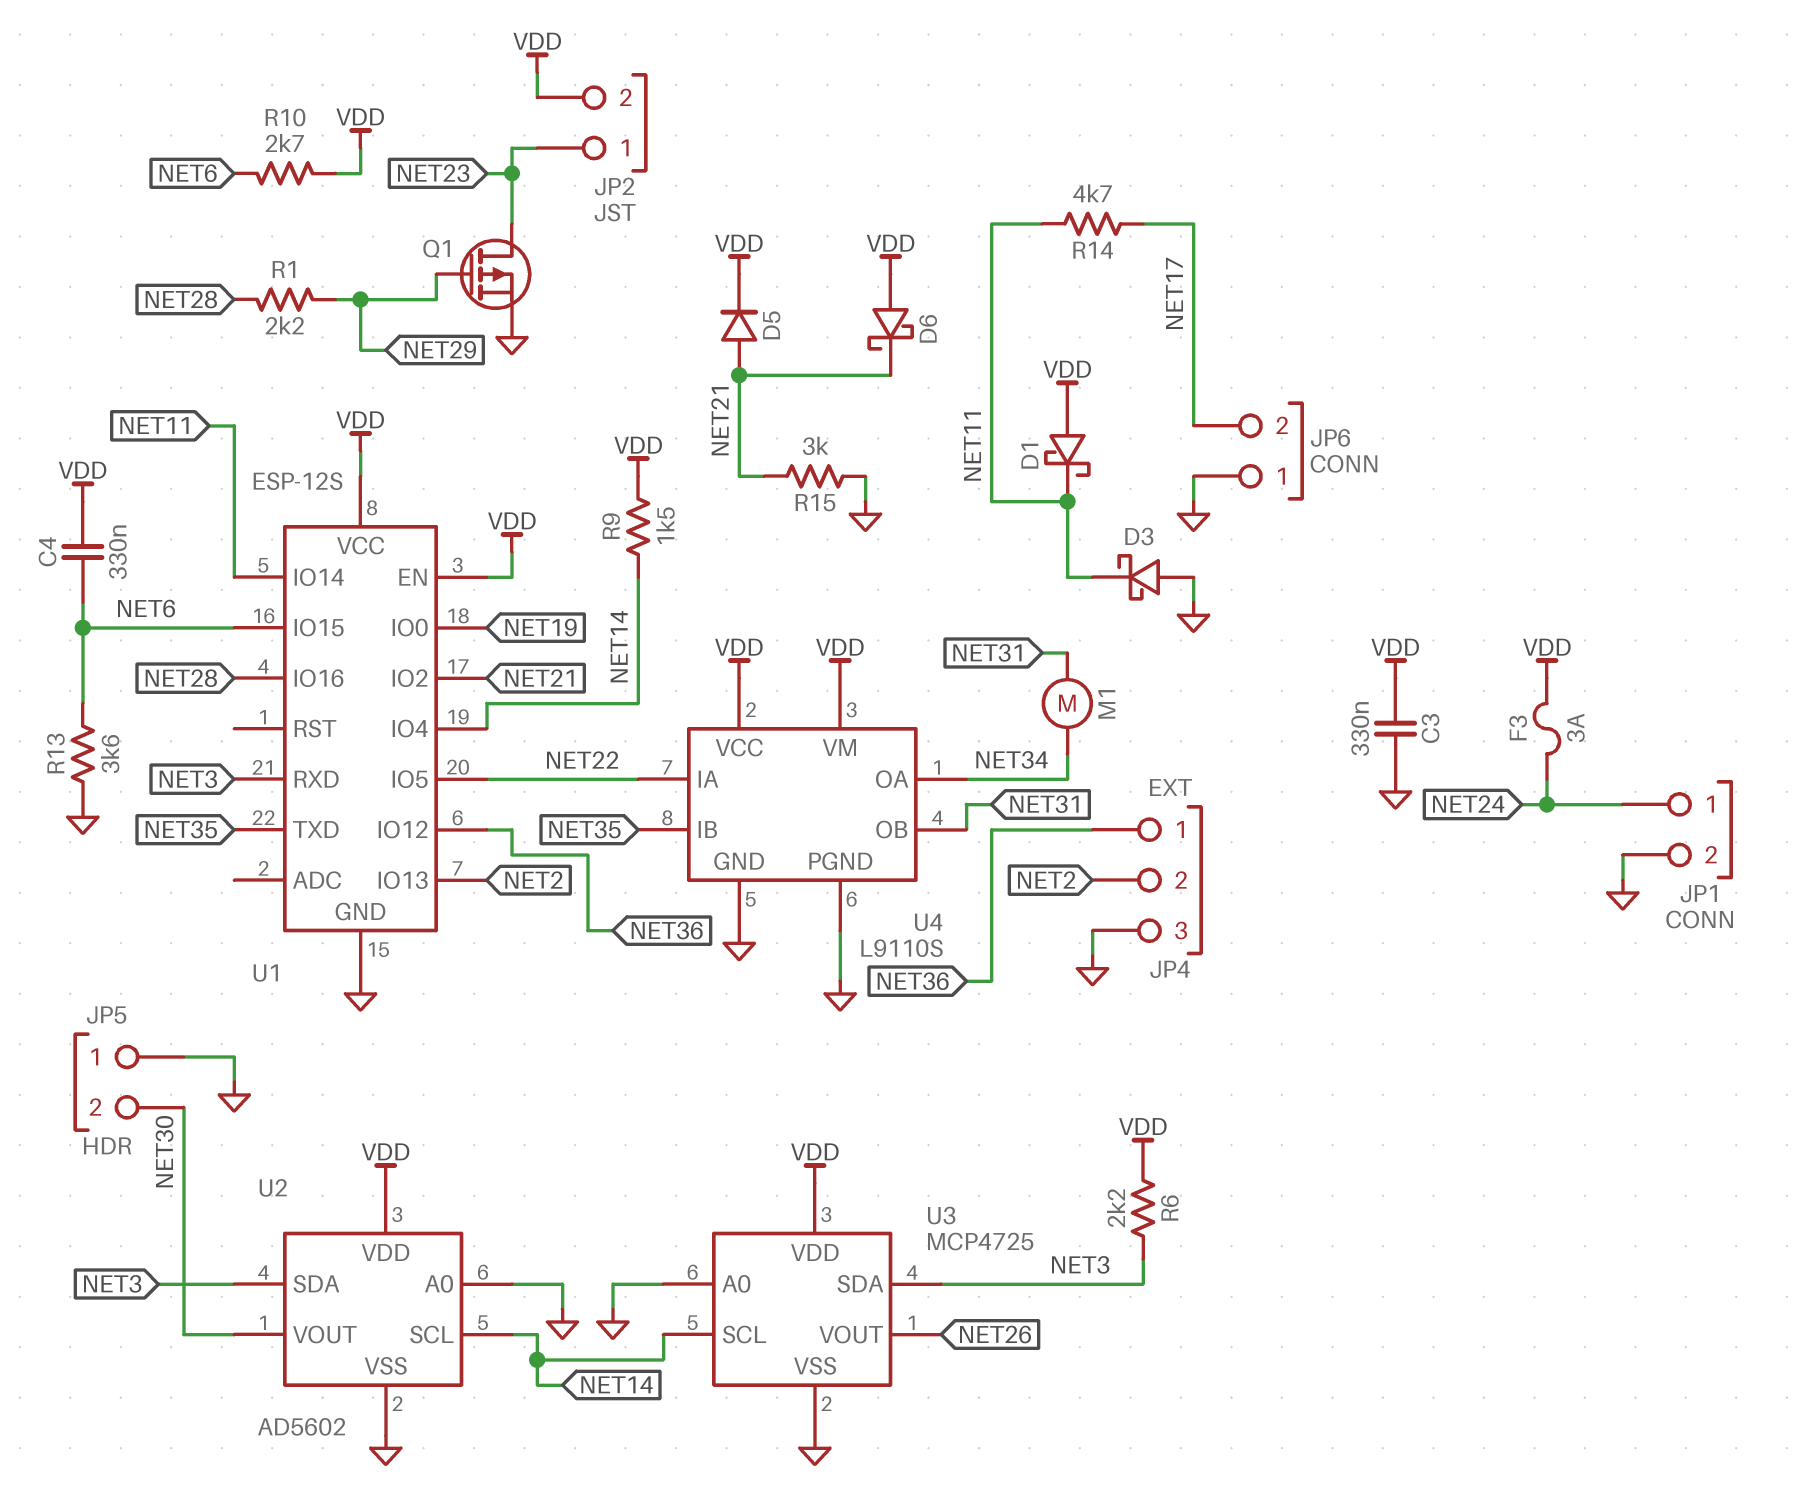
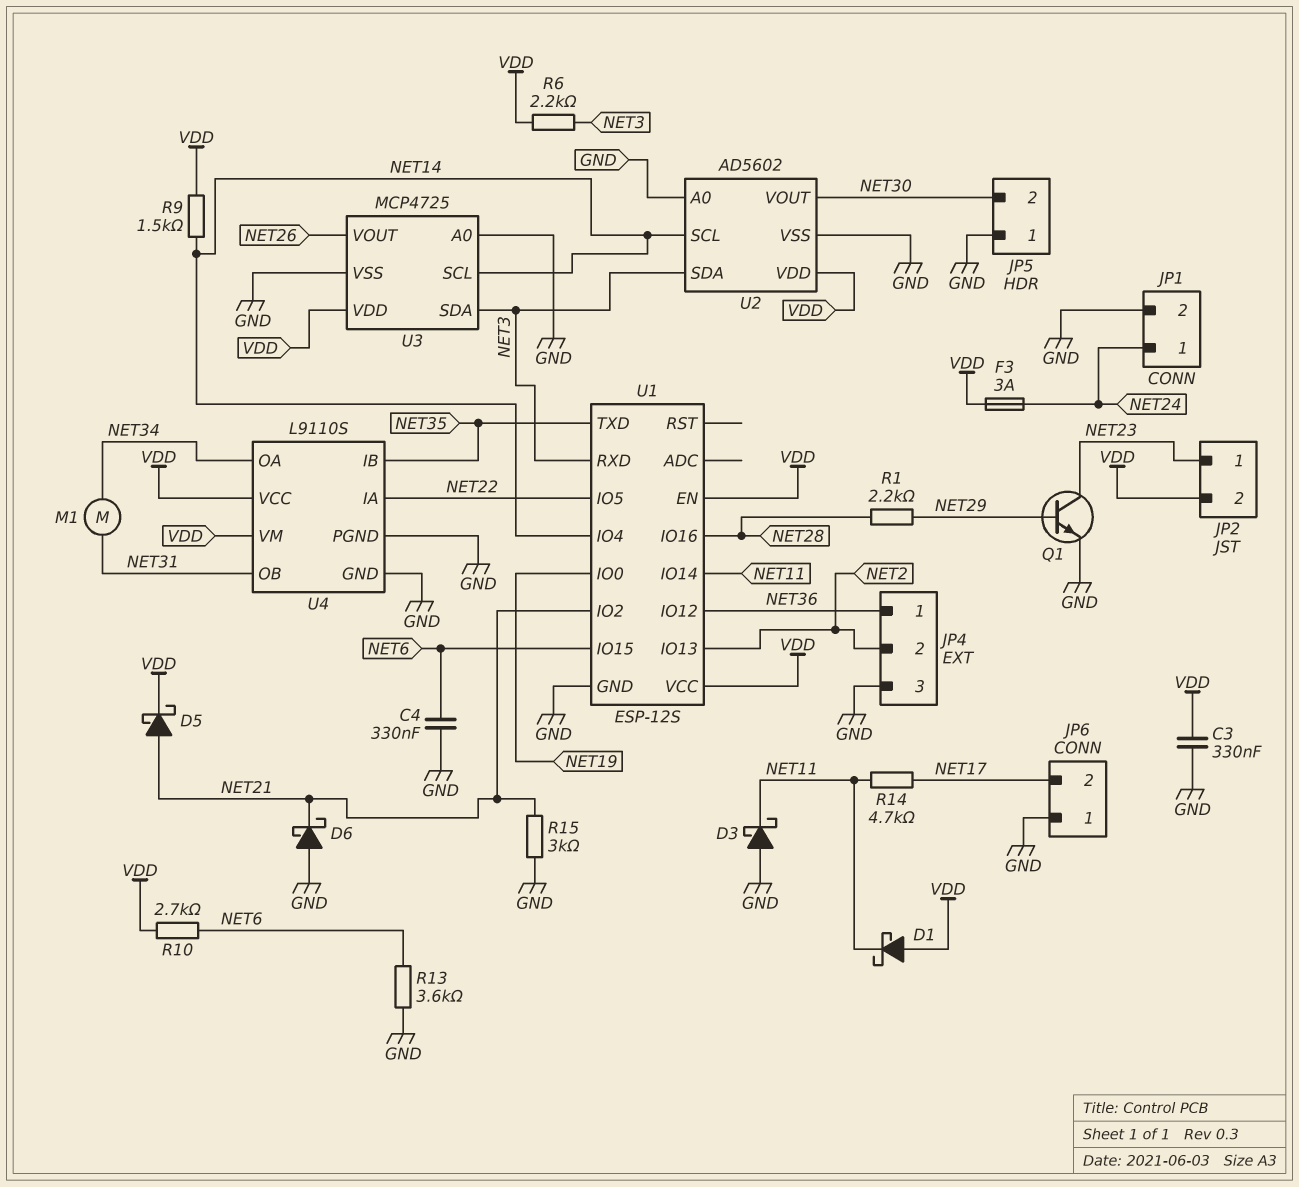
C4: 330nF (NET6, VDD) -> 330nF (GND, NET6)
D5: diode (A NET21, K VDD) -> schottky (A NET21, K VDD)
D6: schottky (A VDD, K NET21) -> schottky (A GND, K NET21)
Q1: PMOS (G NET29, D NET23, S GND) -> NPN (B NET29, C NET23, E GND)

